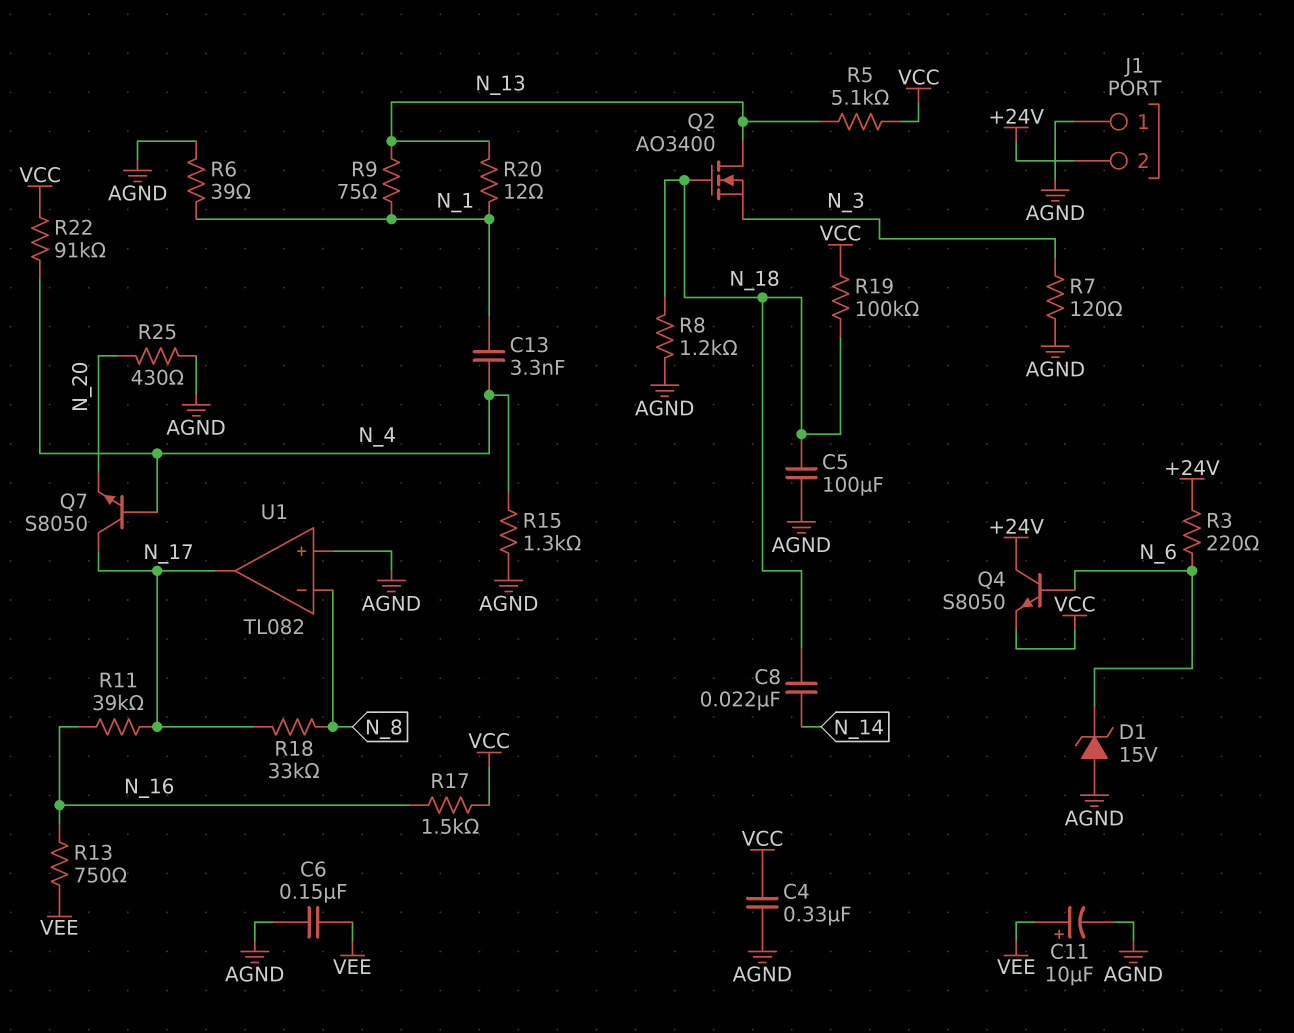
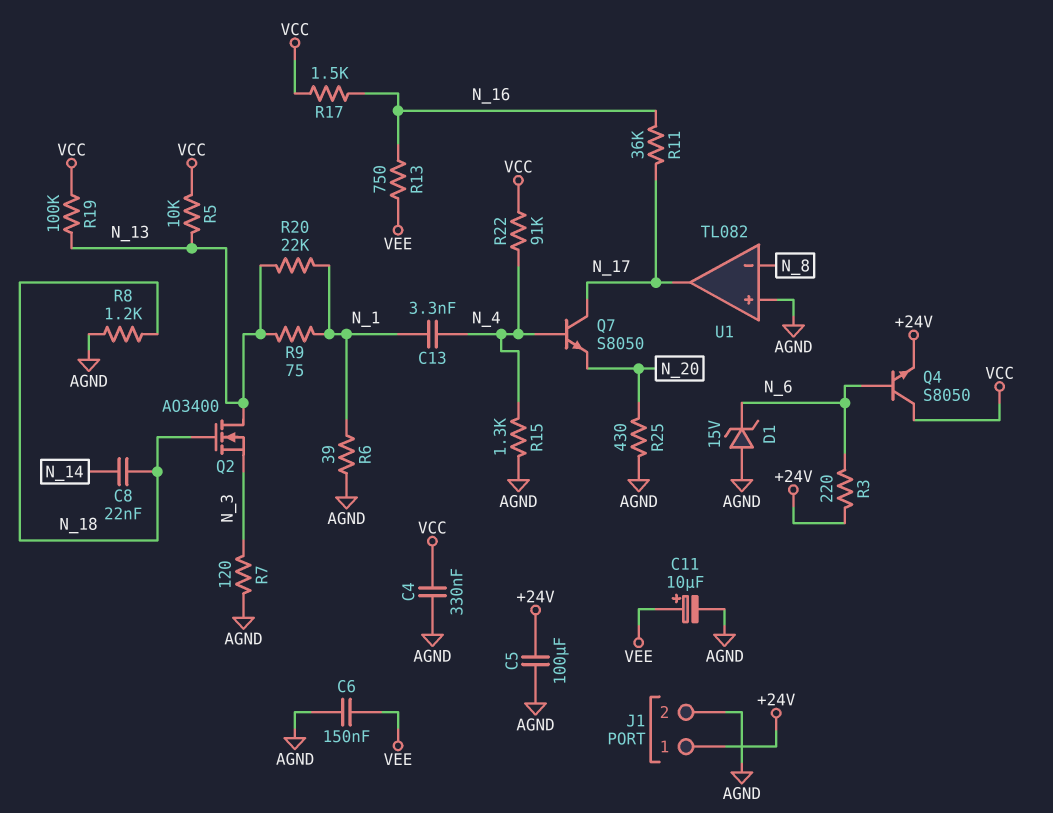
C5: 100uF (AGND, N_18) -> 100uF (+24V, AGND)
J1 pin 1: AGND -> +24V
J1 pin 2: +24V -> AGND
Q4: NPN S8050 (B N_6, C +24V, E VCC) -> NPN S8050 (B N_6, C VCC, E +24V)
R5: 5.1k (N_13, VCC) -> 10k (N_13, VCC)
R11: 39k (N_16, N_17) -> 36k (N_16, N_17)
R18: 33k (N_8, N_17) -> none
R19: 100k (N_18, VCC) -> 100k (N_13, VCC)
R20: 12 (N_1, N_13) -> 22k (N_1, N_13)

